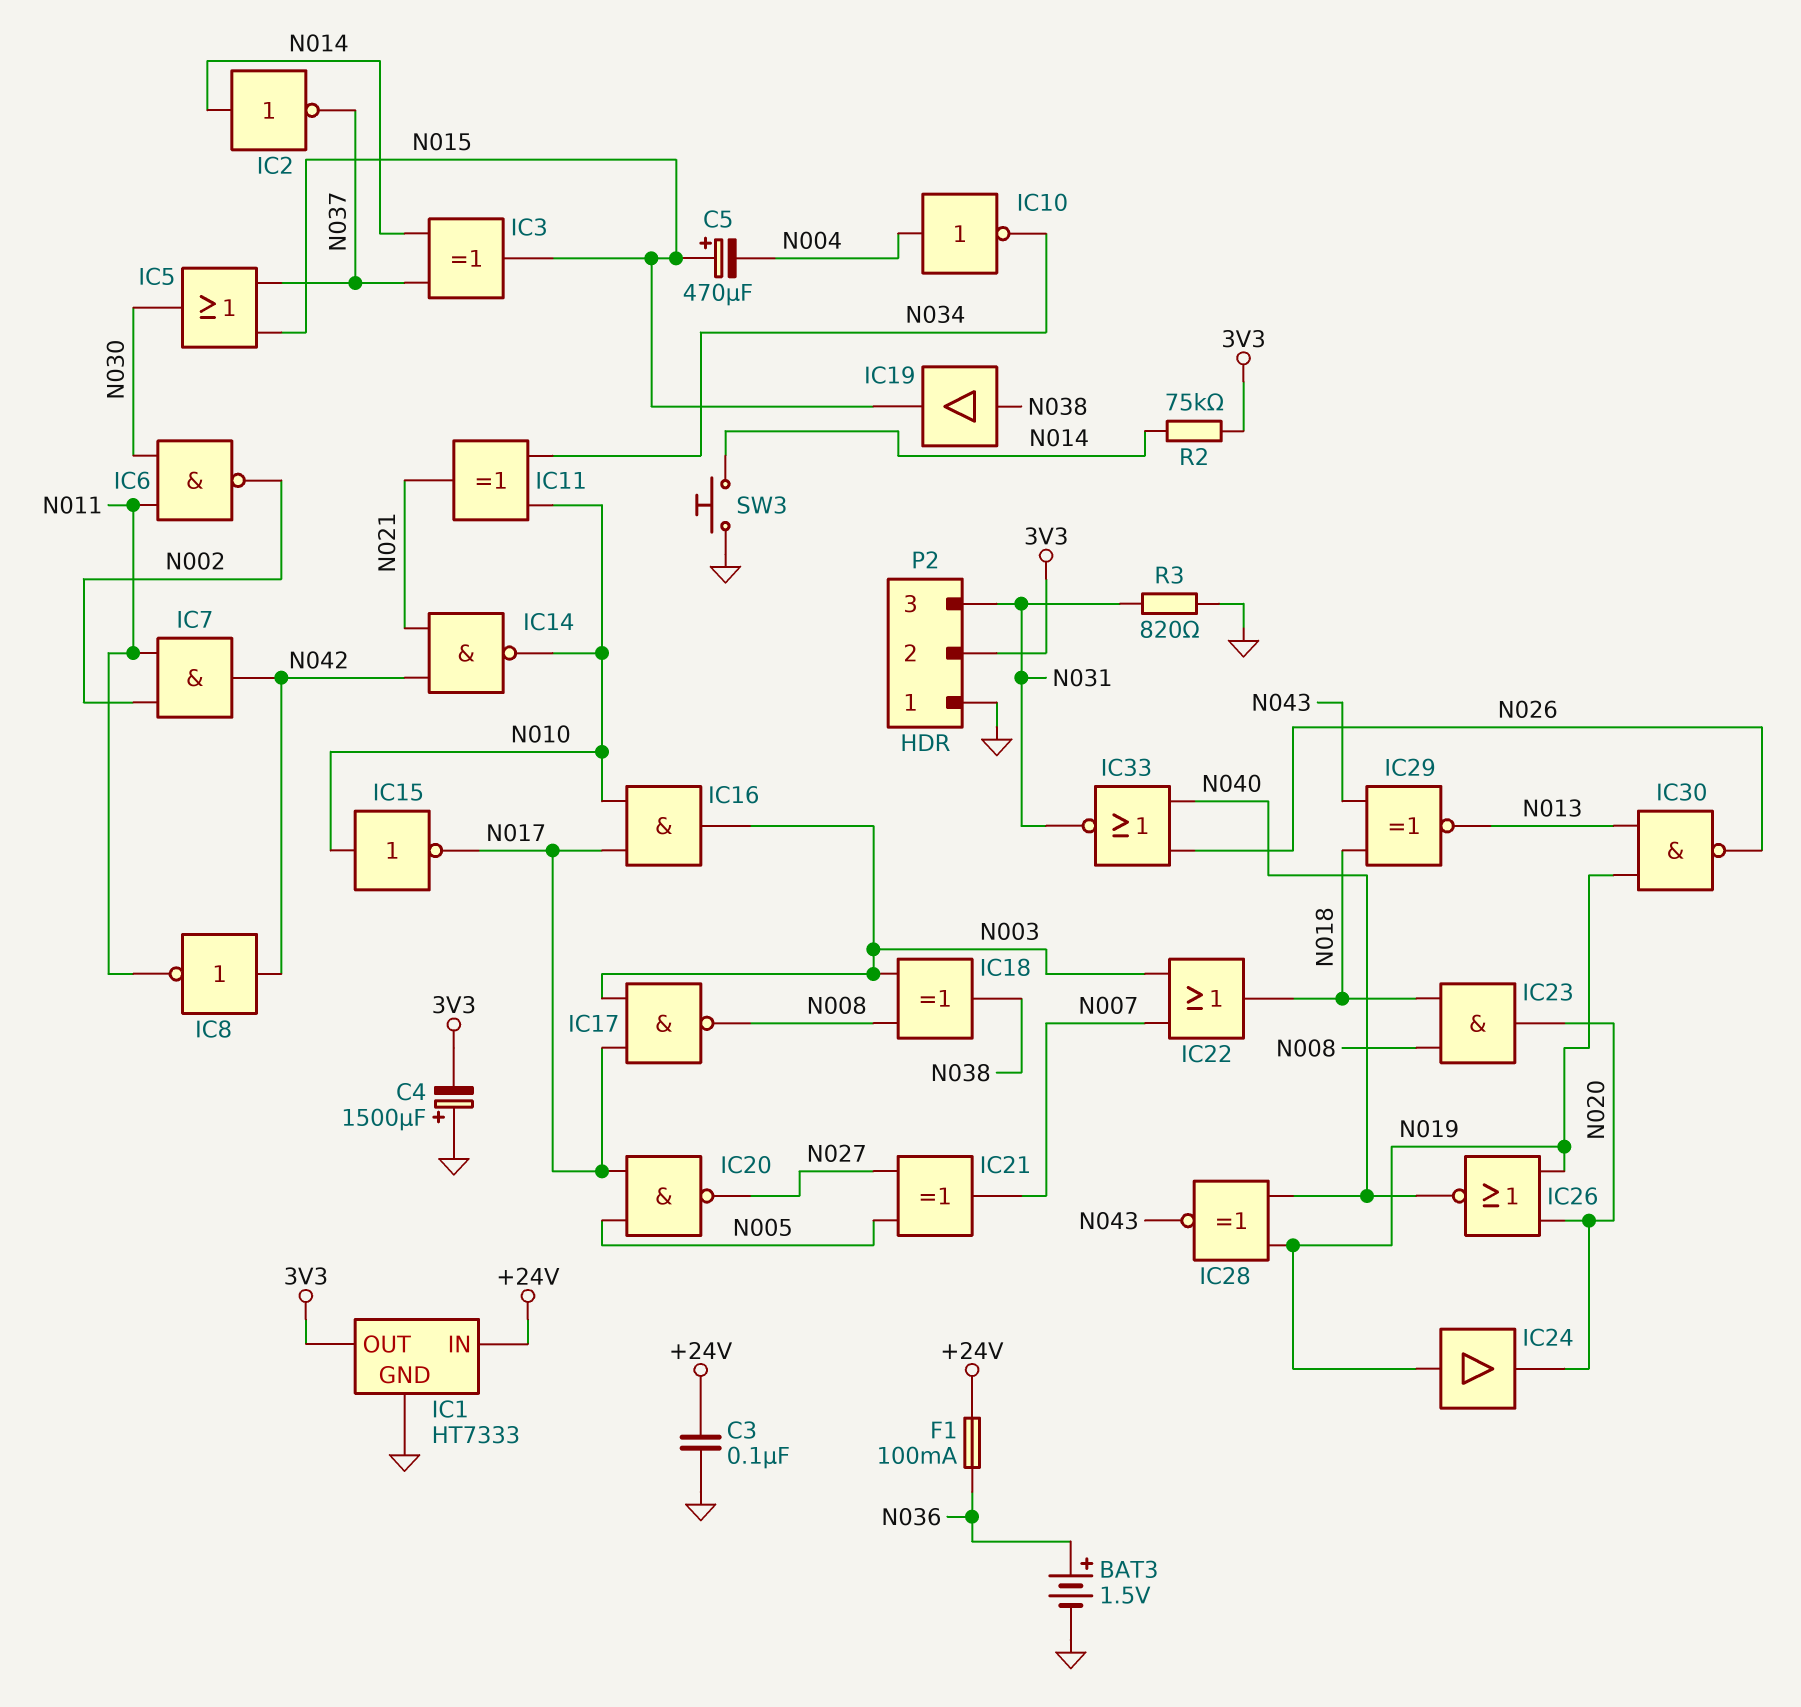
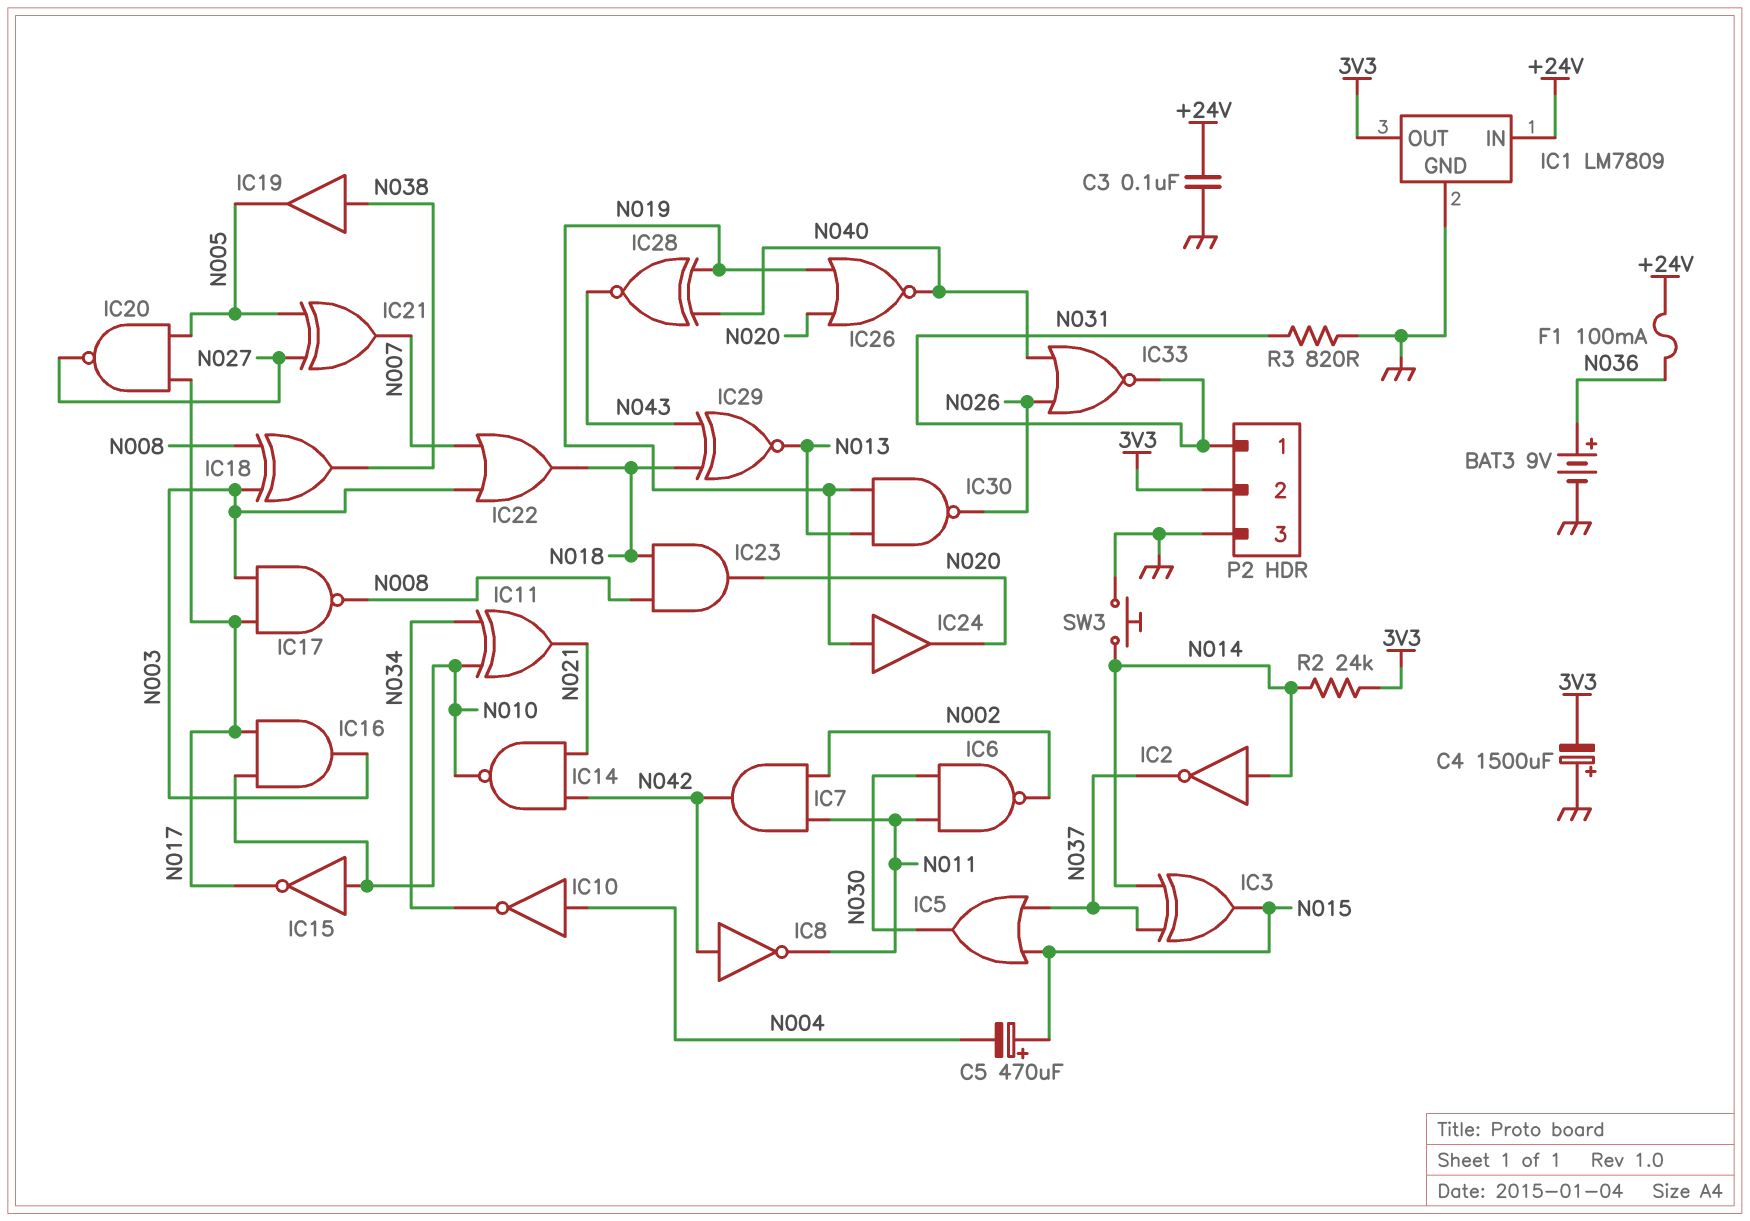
BAT3: 1.5V (plus N036, minus GND) -> 9V (plus N036, minus GND)
IC1: HT7333 -> LM7809
IC19: buffer (in N038, out N015) -> buffer (in N038, out N005)
P2 pin 1: GND -> N031
P2 pin 3: N031 -> GND
R2: 75k (3V3, N014) -> 24k (3V3, N014)

